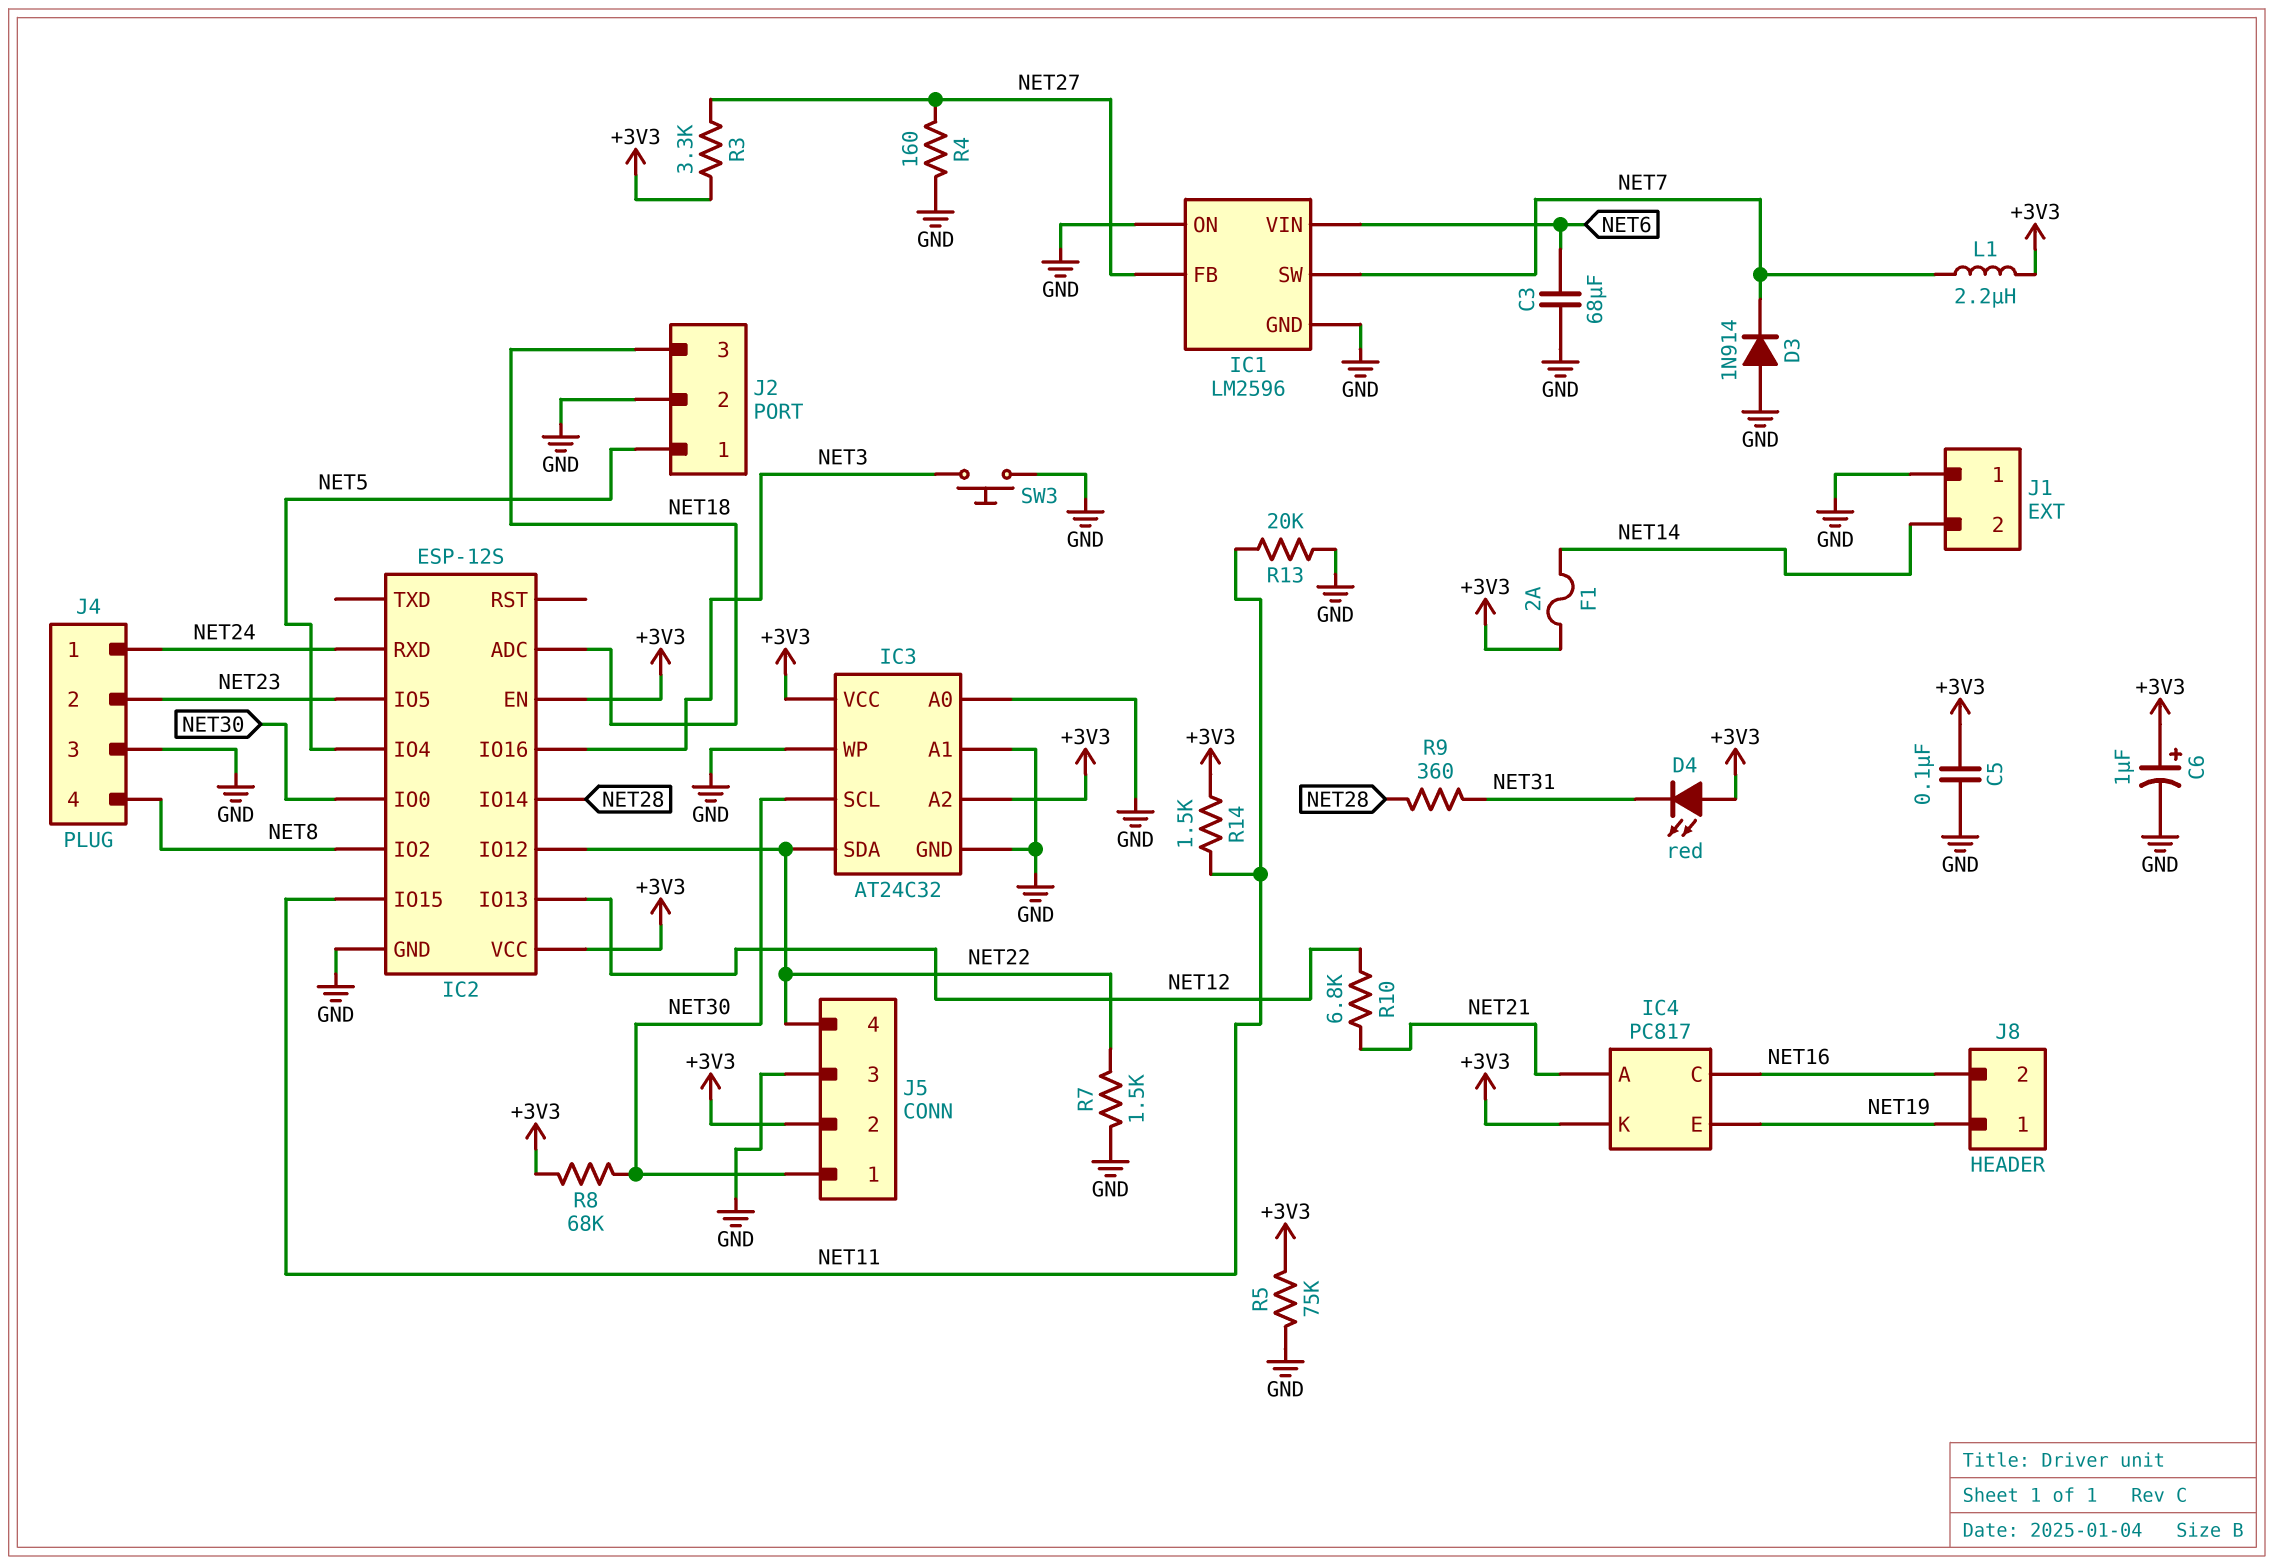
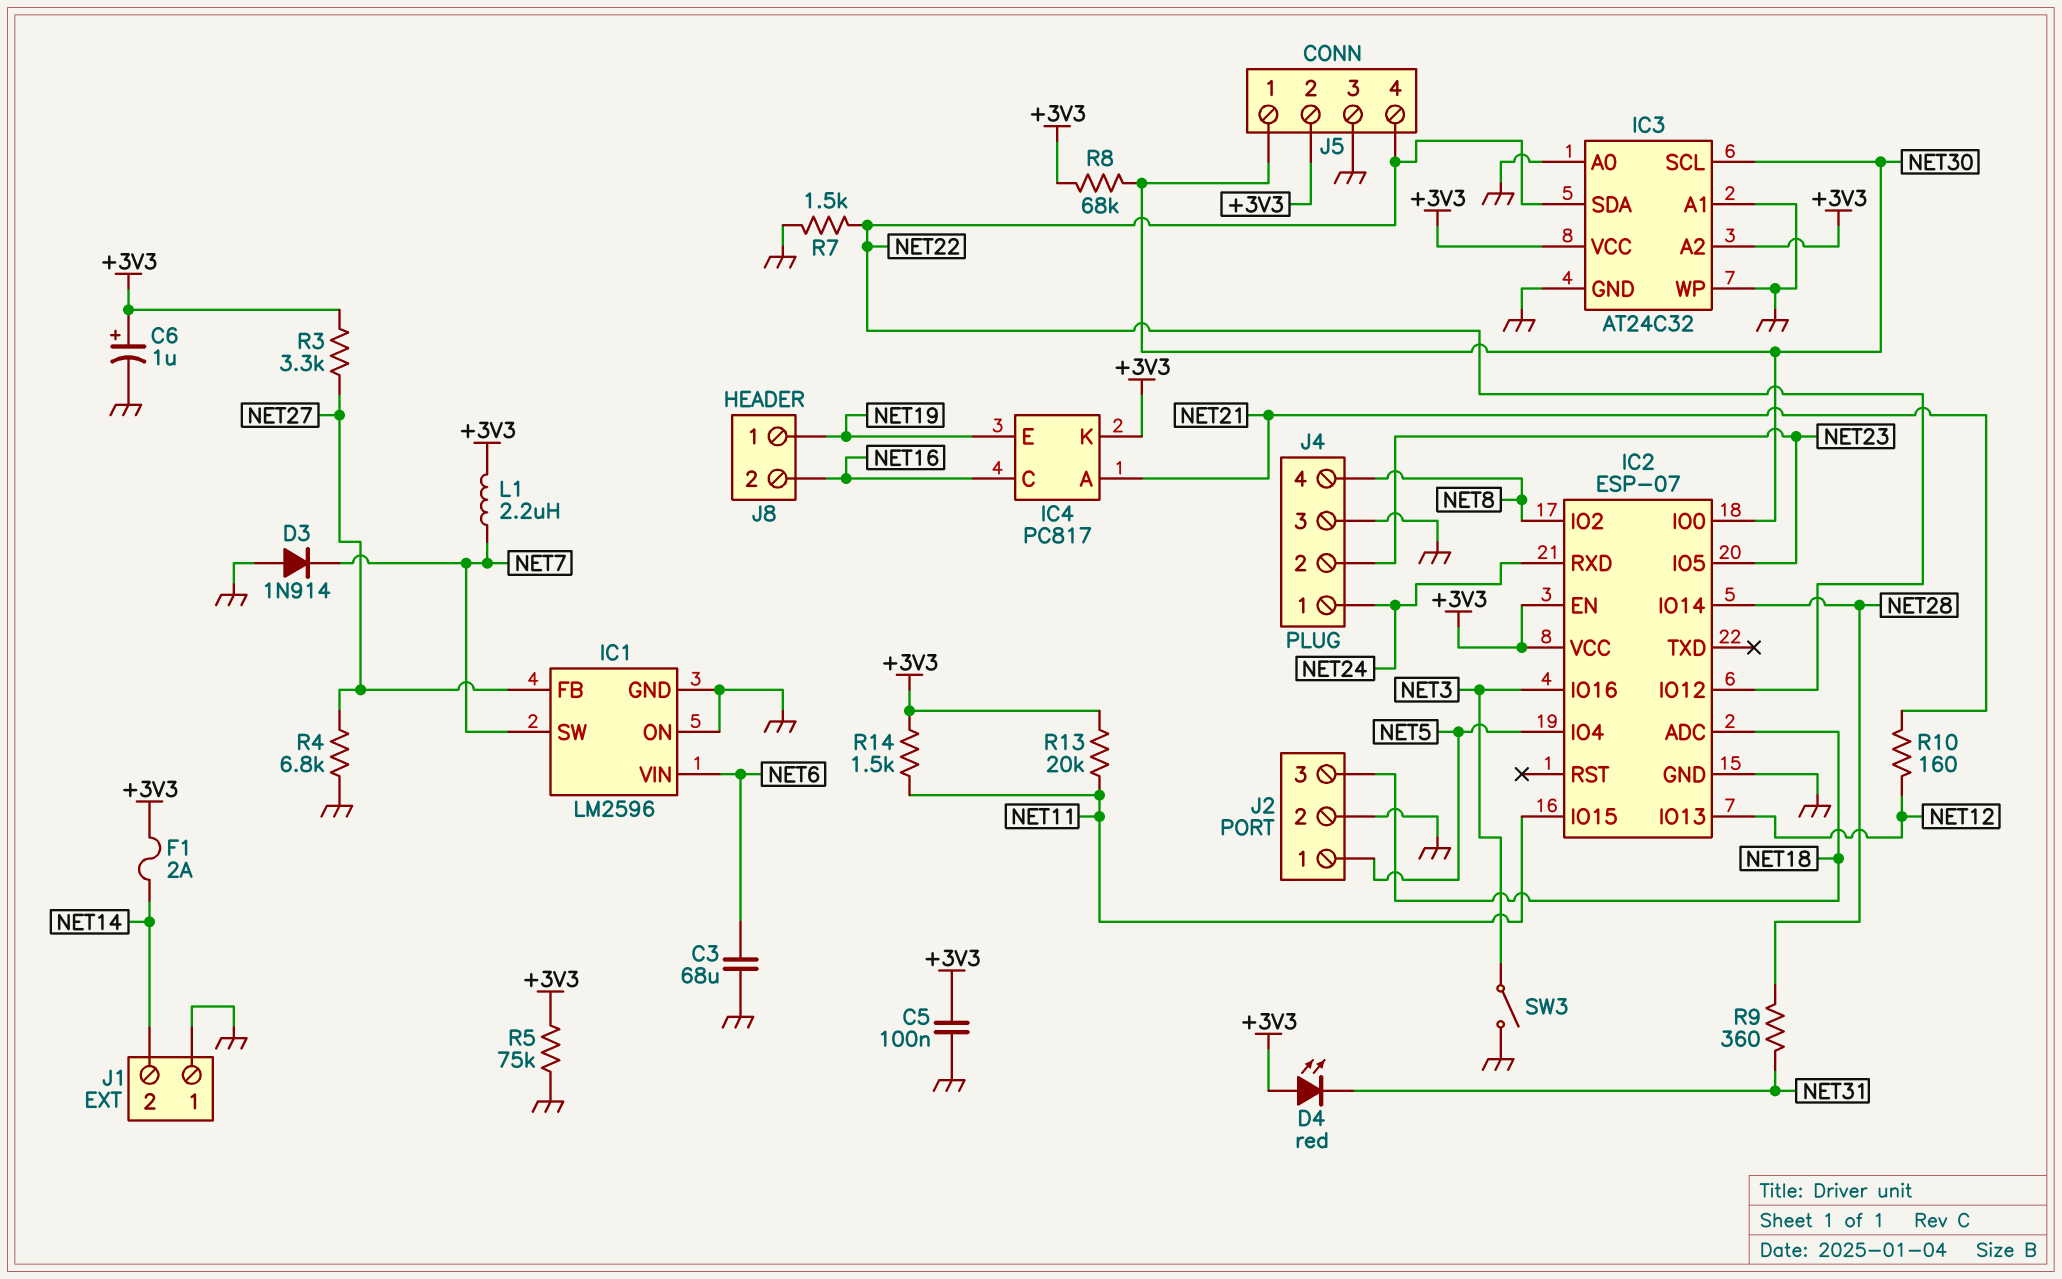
IC2: ESP-12S -> ESP-07
R4: 160 (GND, NET27) -> 6.8k (GND, NET27)
R10: 6.8k (NET12, NET21) -> 160 (NET12, NET21)
R13: 20k (GND, NET11) -> 20k (+3V3, NET11)
SW3: button (GND, NET3) -> switch (GND, NET3)

